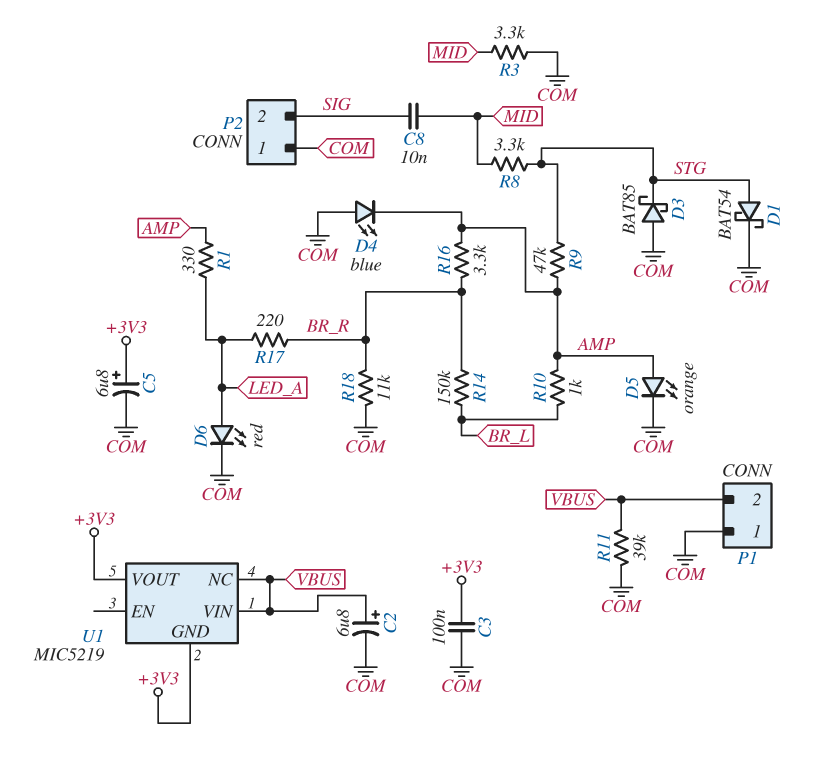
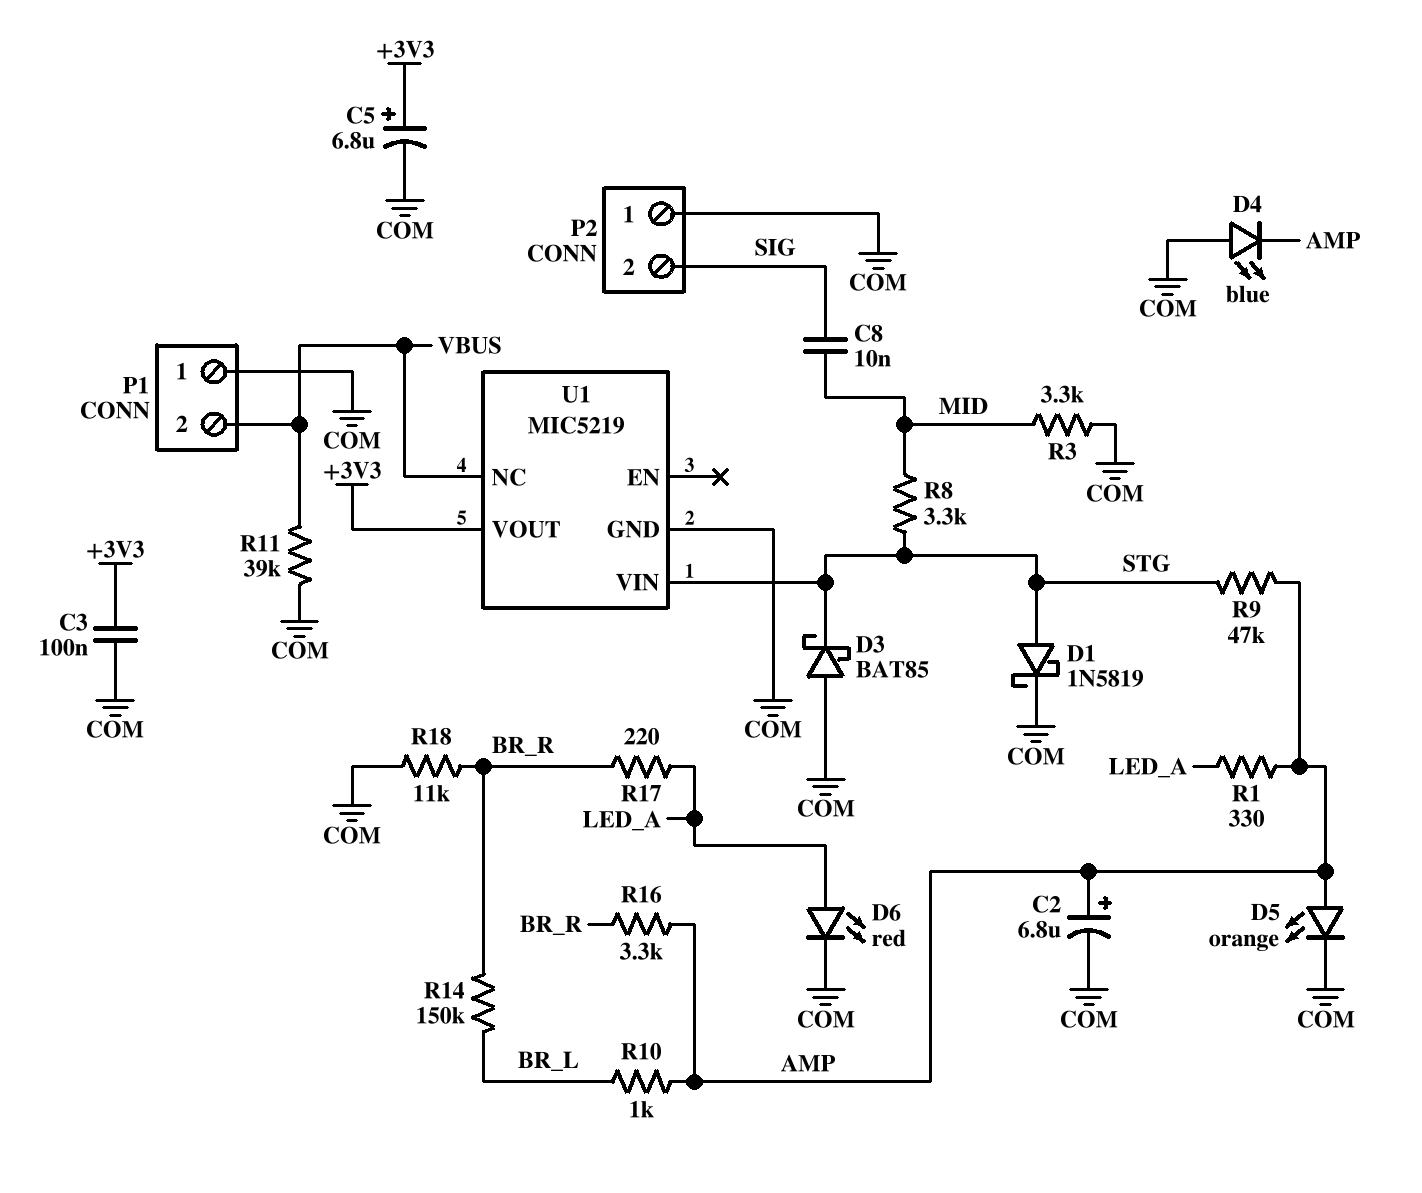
C2: 6.8uF (plus VBUS, minus COM) -> 6.8uF (plus AMP, minus COM)
D1: schottky BAT54 (A STG, K COM) -> schottky 1N5819 (A STG, K COM)
U1 pin GND: +3V3 -> COM
U1 pin VIN: VBUS -> STG

